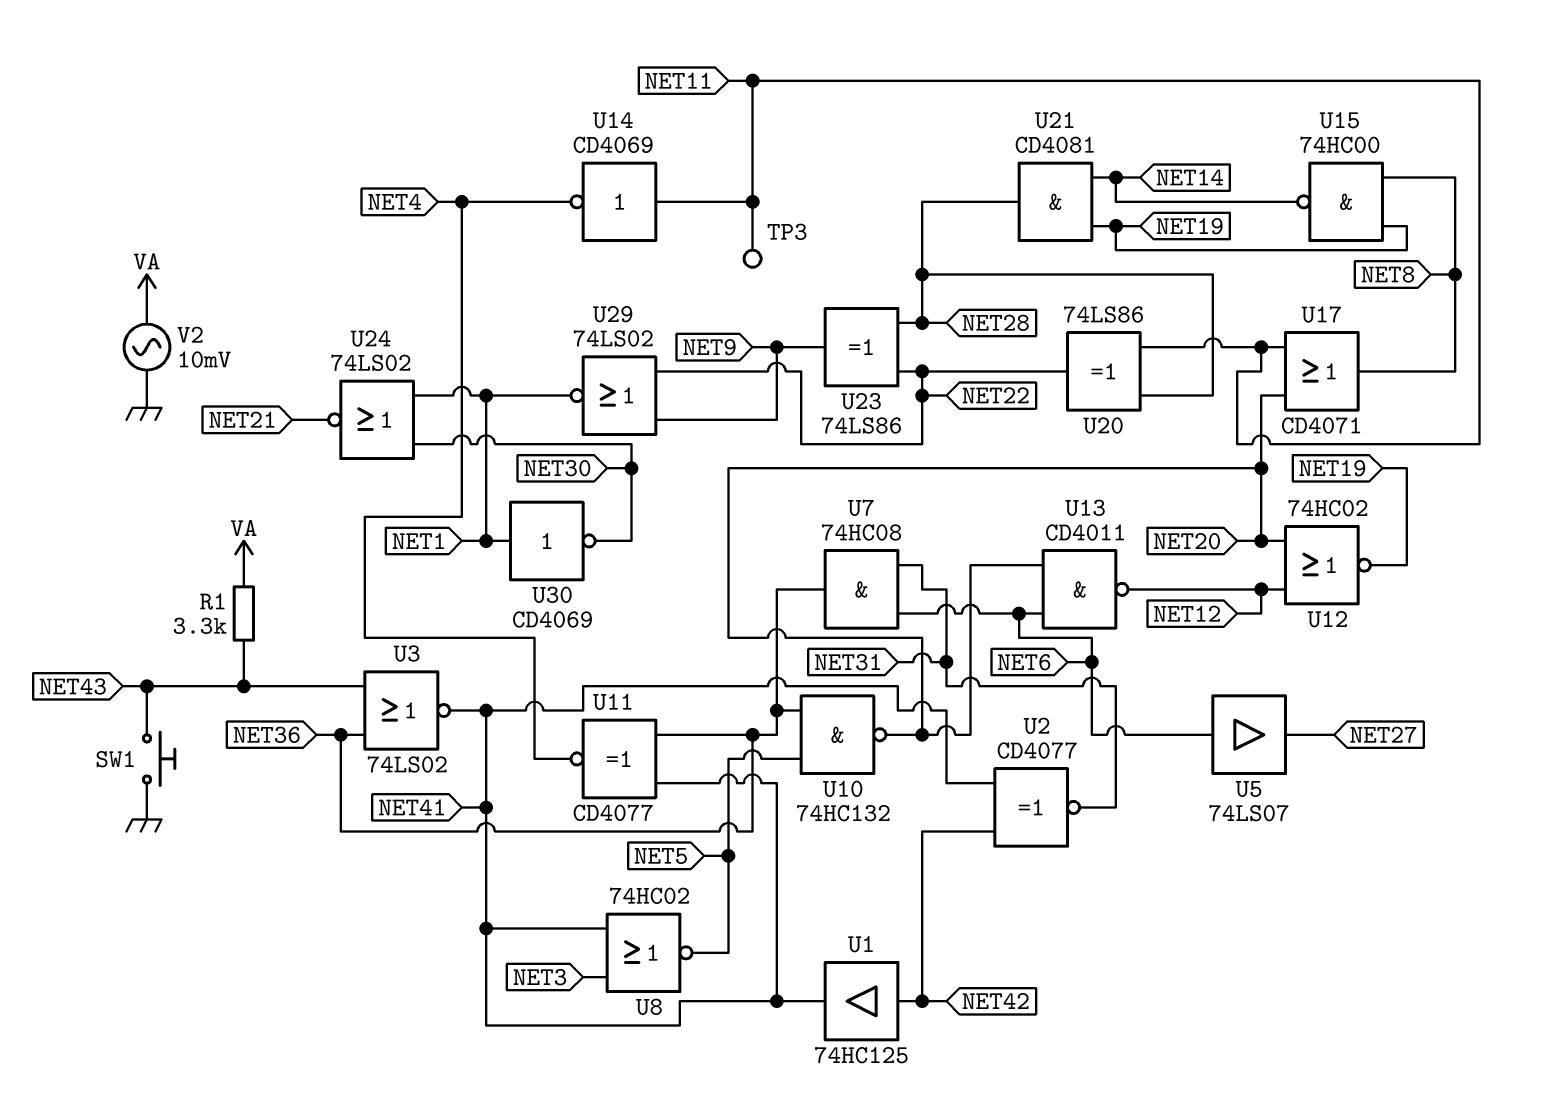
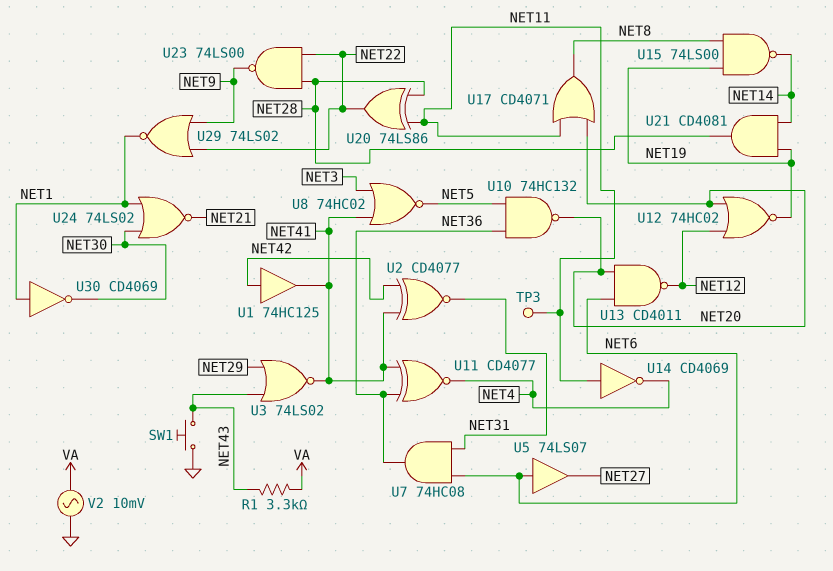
U3: NOR 74LS02 (in NET36, in NET43, out NET41) -> NOR 74LS02 (in NET29, in NET43, out NET41)
U15: NAND 74HC00 (in NET8, in NET19, out NET14) -> NAND 74LS00 (in NET8, in NET19, out NET14)
U23: XOR 74LS86 (in NET22, in NET28, out NET9) -> NAND 74LS00 (in NET22, in NET28, out NET9)

